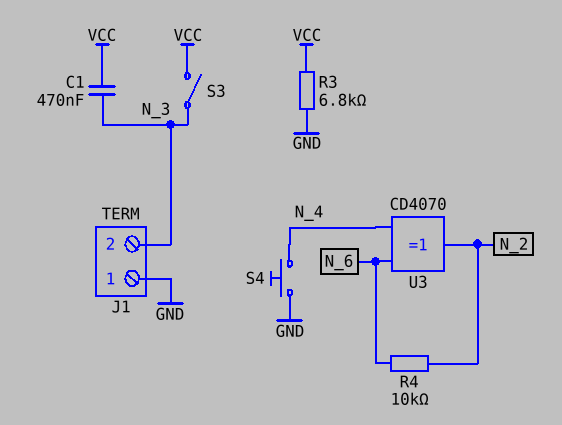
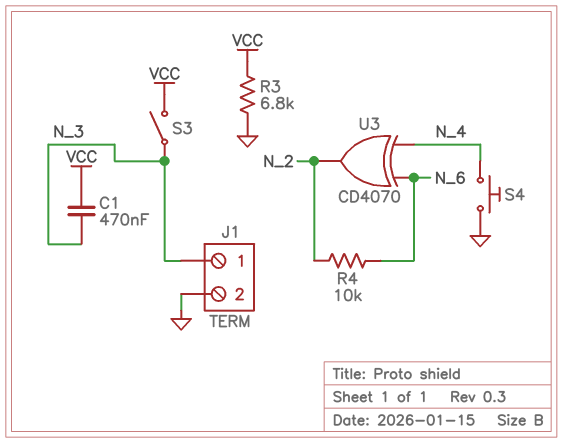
J1 pin 1: GND -> N_3
J1 pin 2: N_3 -> GND

